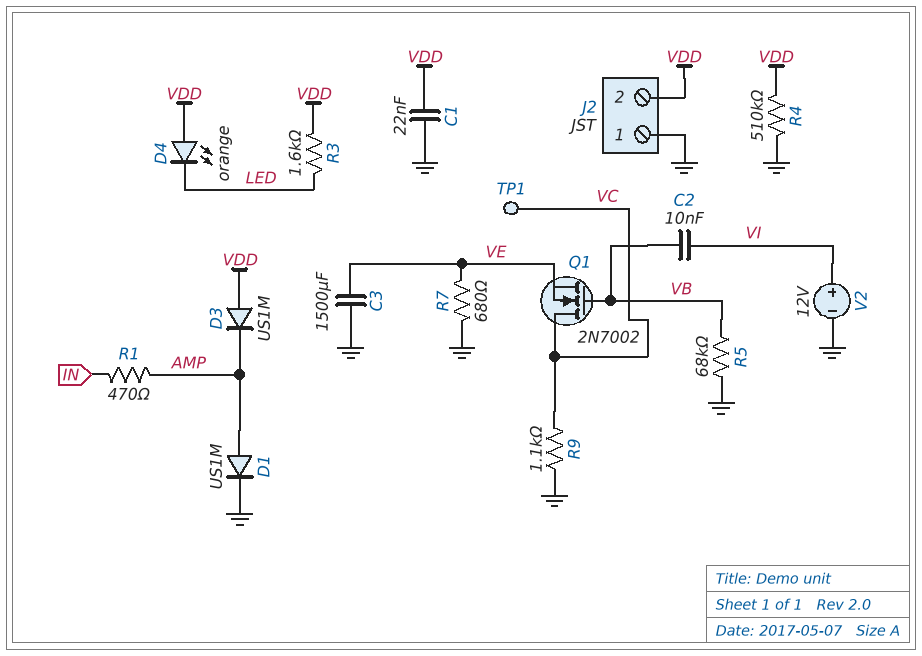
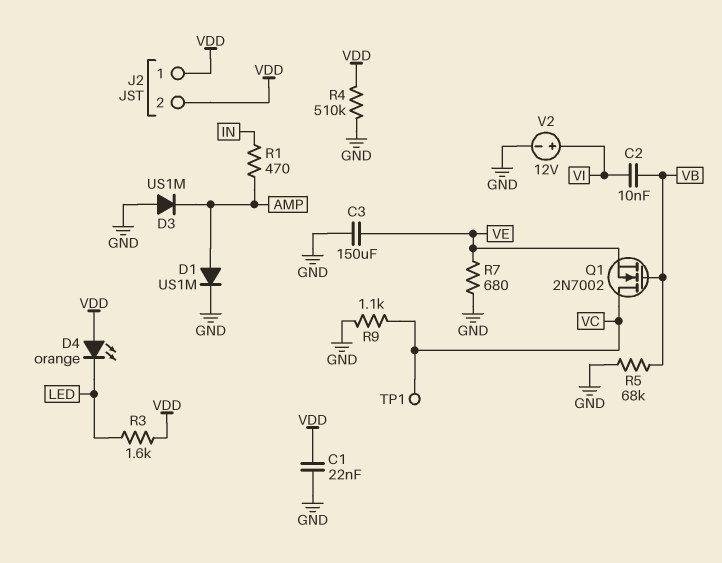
C3: 1500uF (GND, VE) -> 150uF (GND, VE)
D3: diode US1M (A VDD, K AMP) -> diode US1M (A GND, K AMP)
J2 pin 1: GND -> VDD

